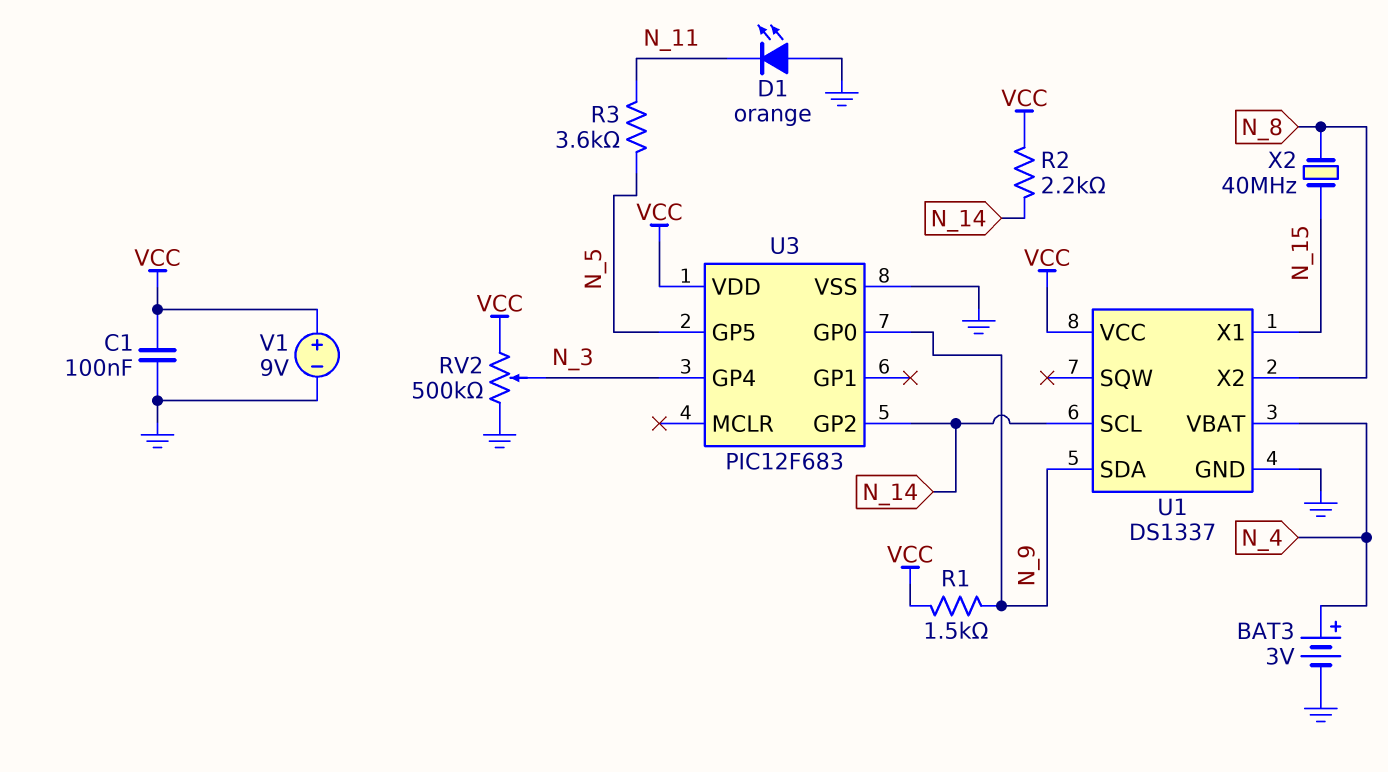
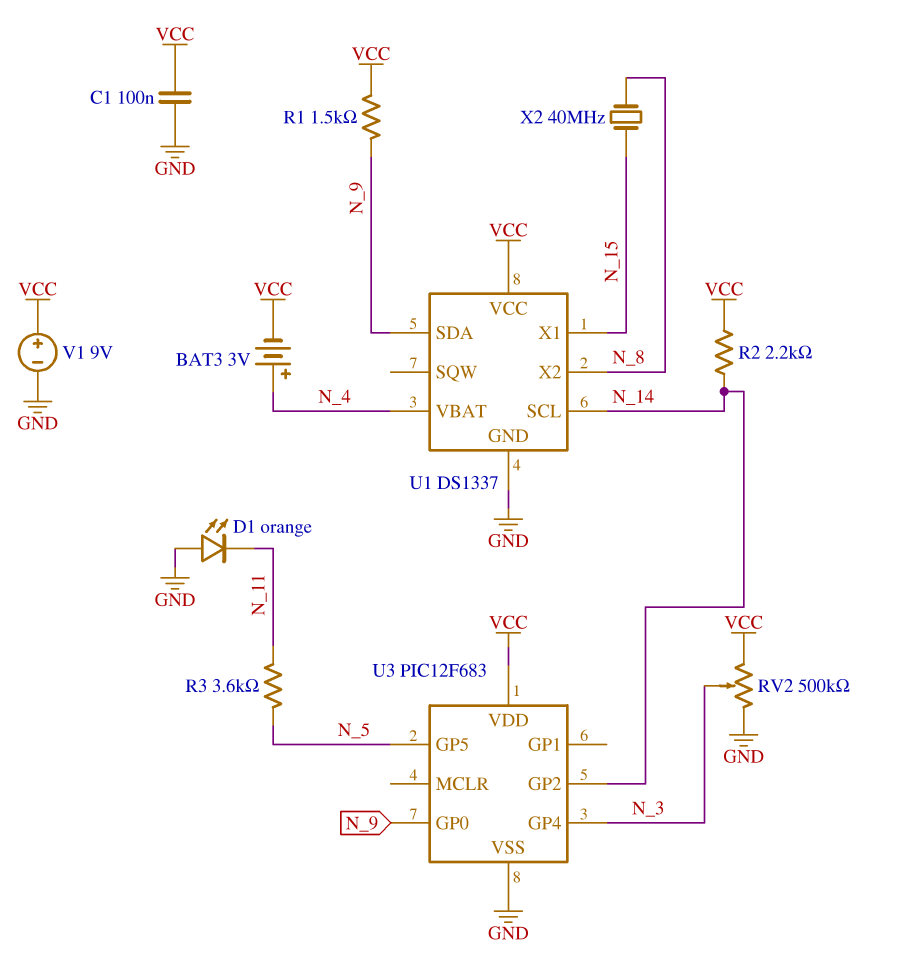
BAT3: 3V (plus N_4, minus GND) -> 3V (plus N_4, minus VCC)

